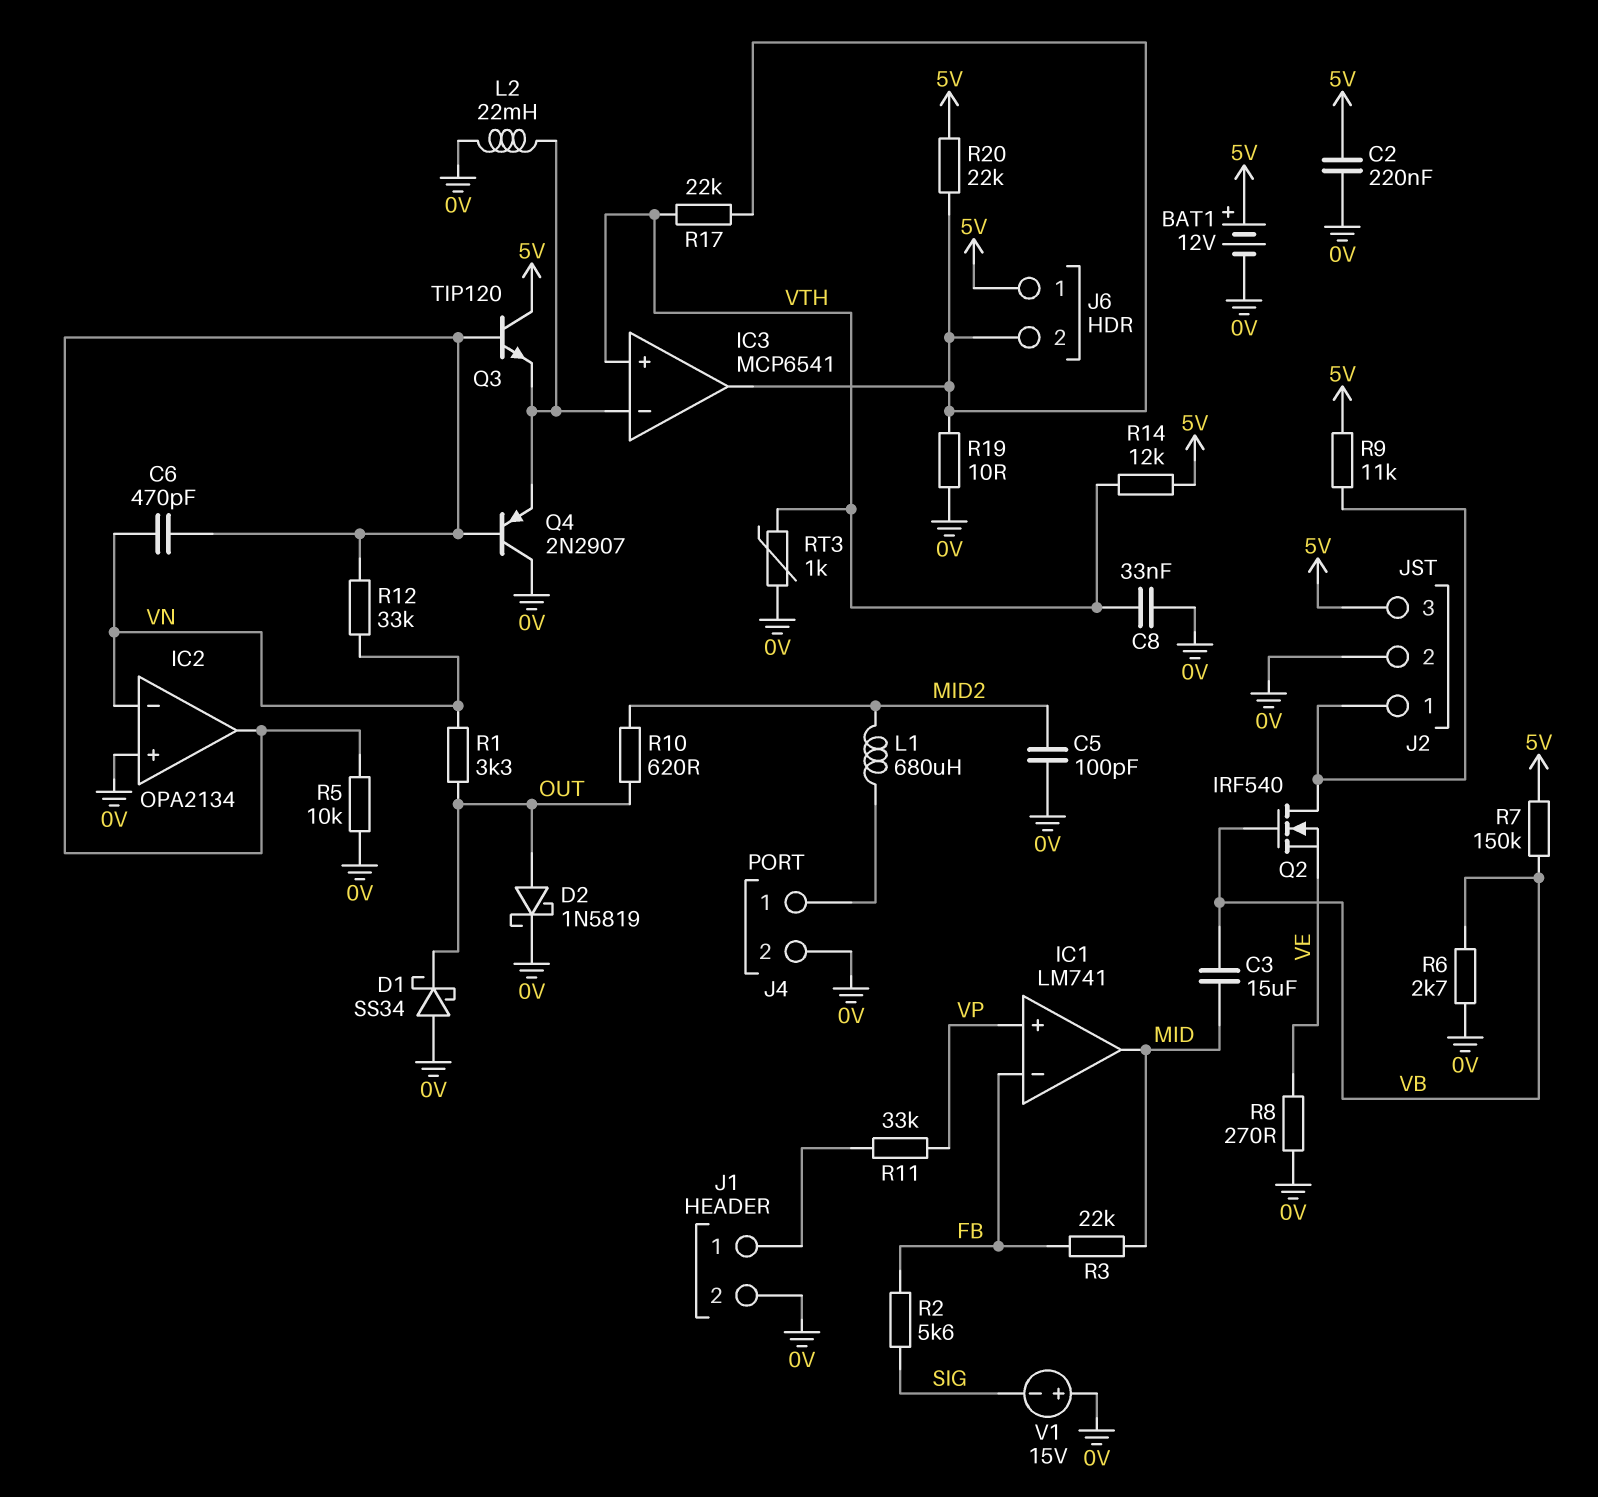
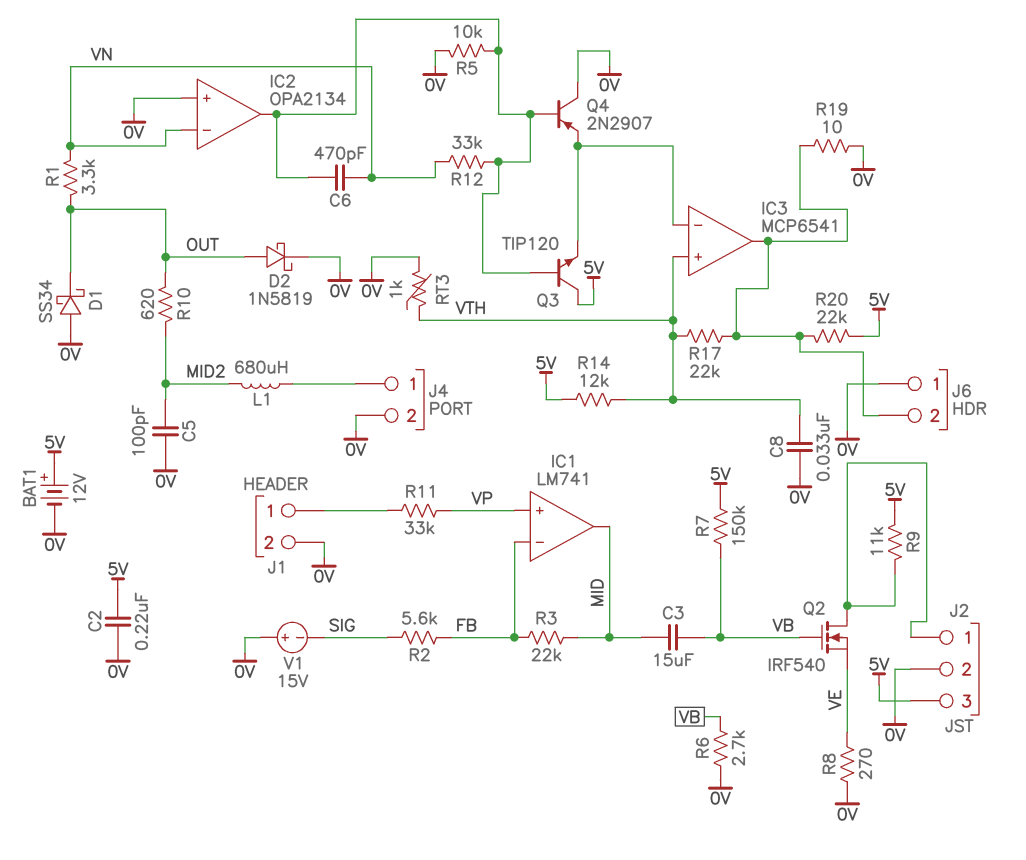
J6 pin 1: 5V -> 0V
L2: 22mH (0V, IC3/in-) -> none

